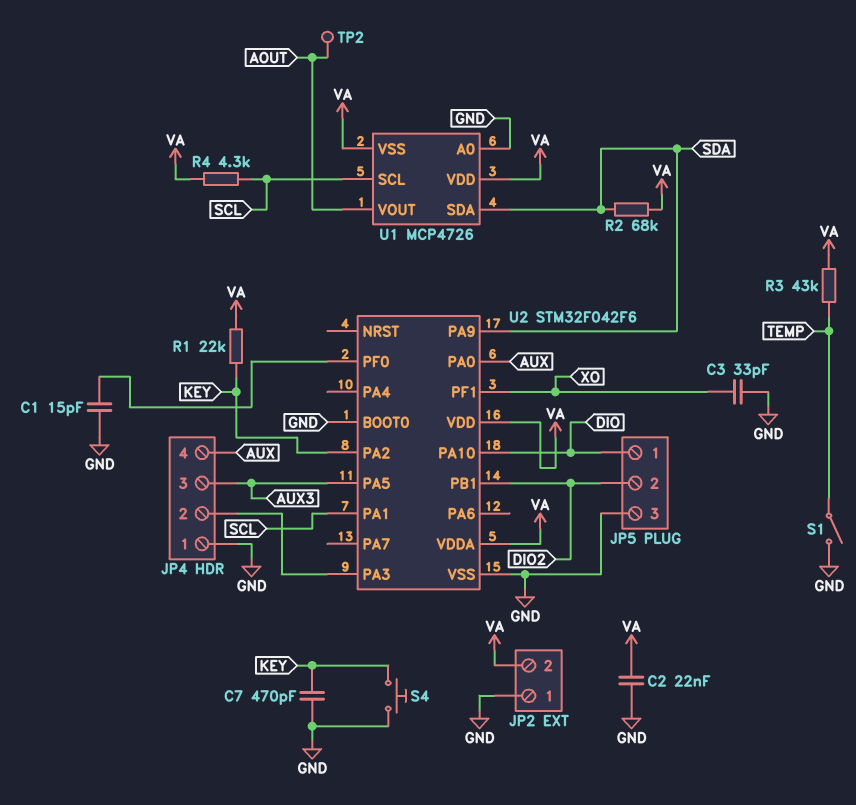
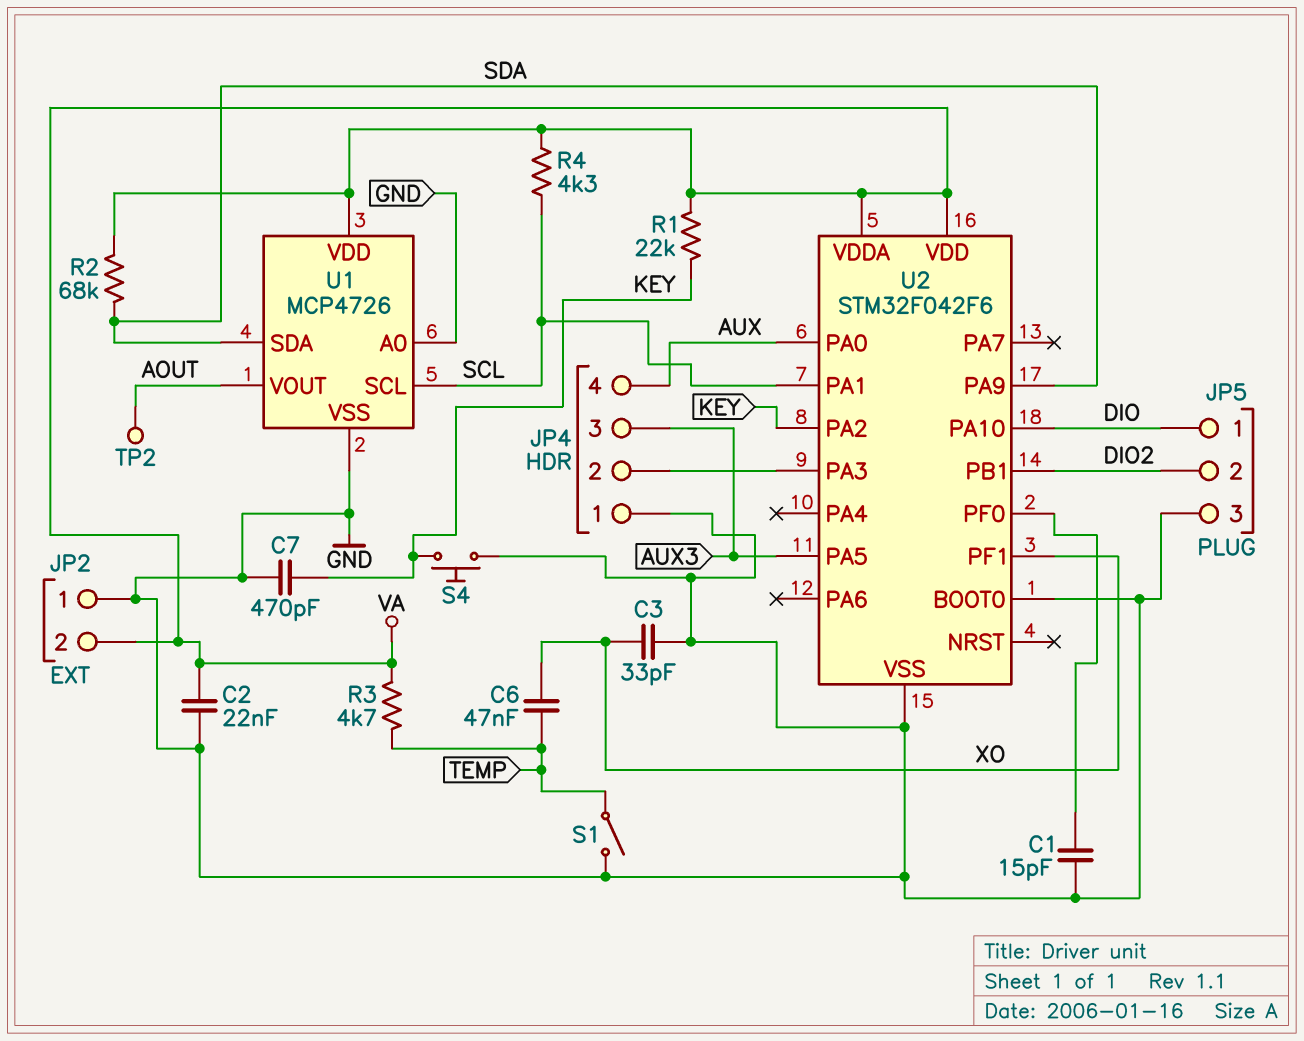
C6: none -> 47nF (TEMP, XO)
R3: 43k (TEMP, VA) -> 4.7k (TEMP, VA)
U1 pin VSS: VA -> GND

